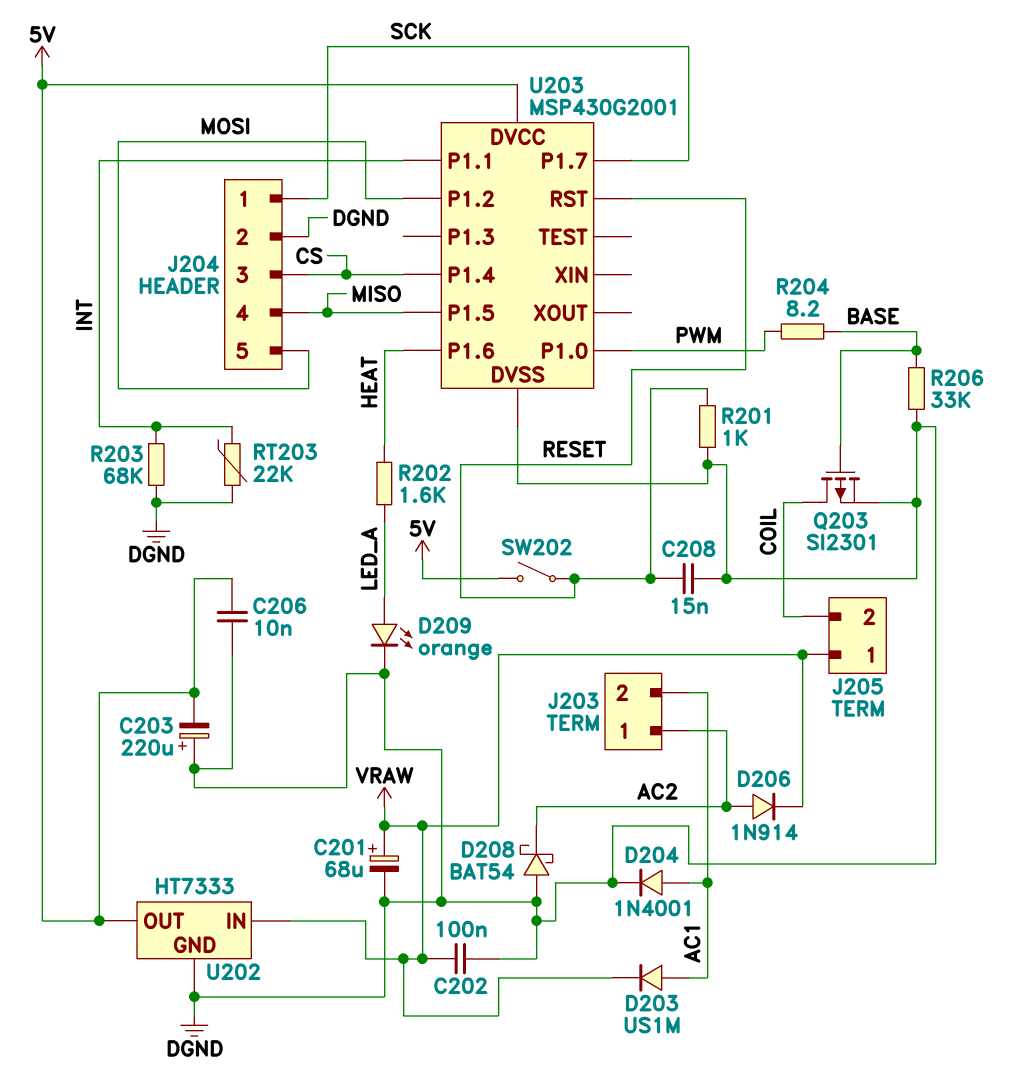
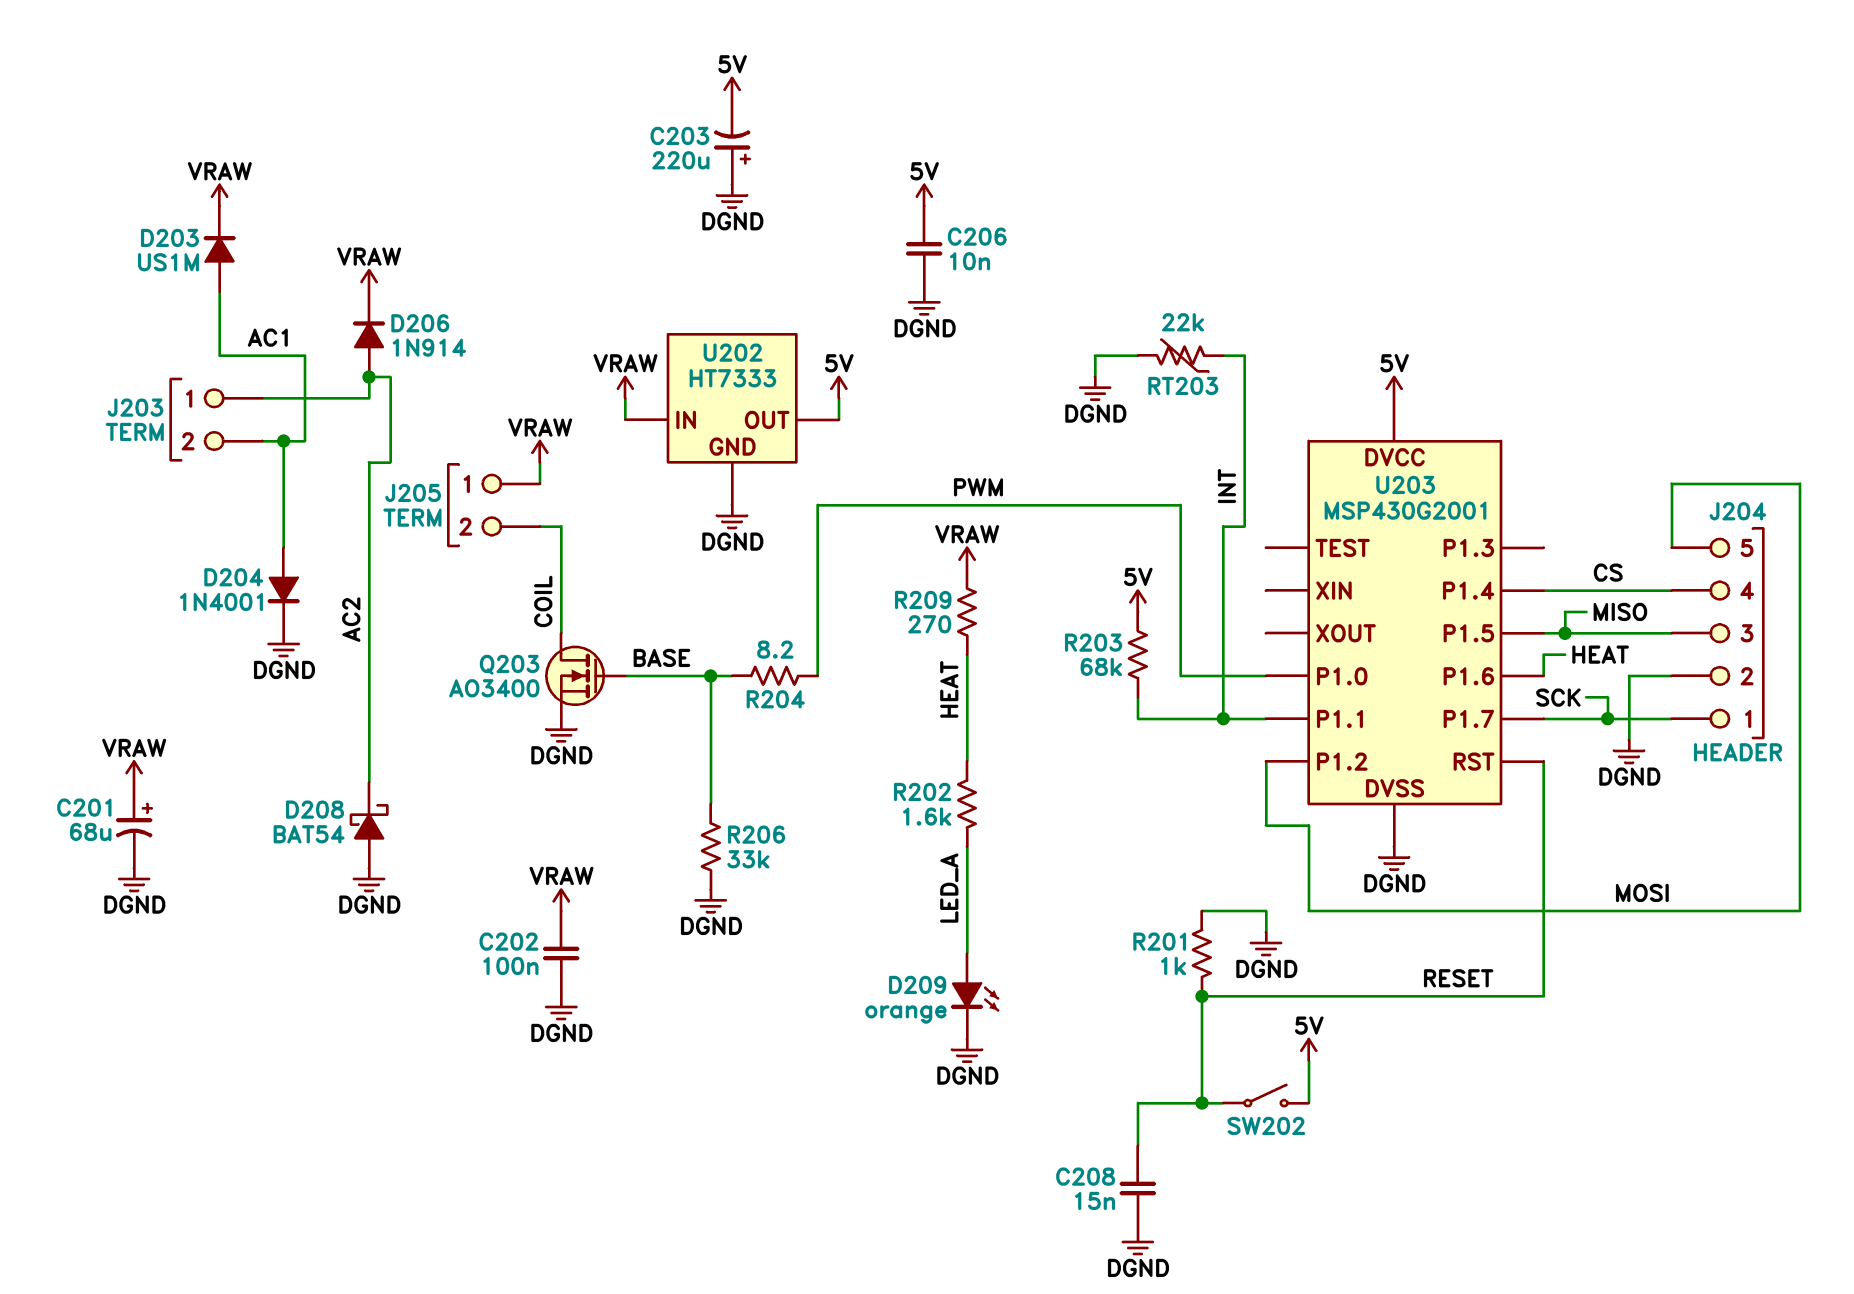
J204 pin 3: CS -> MISO
J204 pin 4: MISO -> CS
Q203: PMOS SI2301 (G BASE, D COIL, S DGND) -> NMOS AO3400 (G BASE, D COIL, S DGND)
R203: 68k (DGND, INT) -> 68k (5V, INT)
R209: none -> 270 (HEAT, VRAW)

